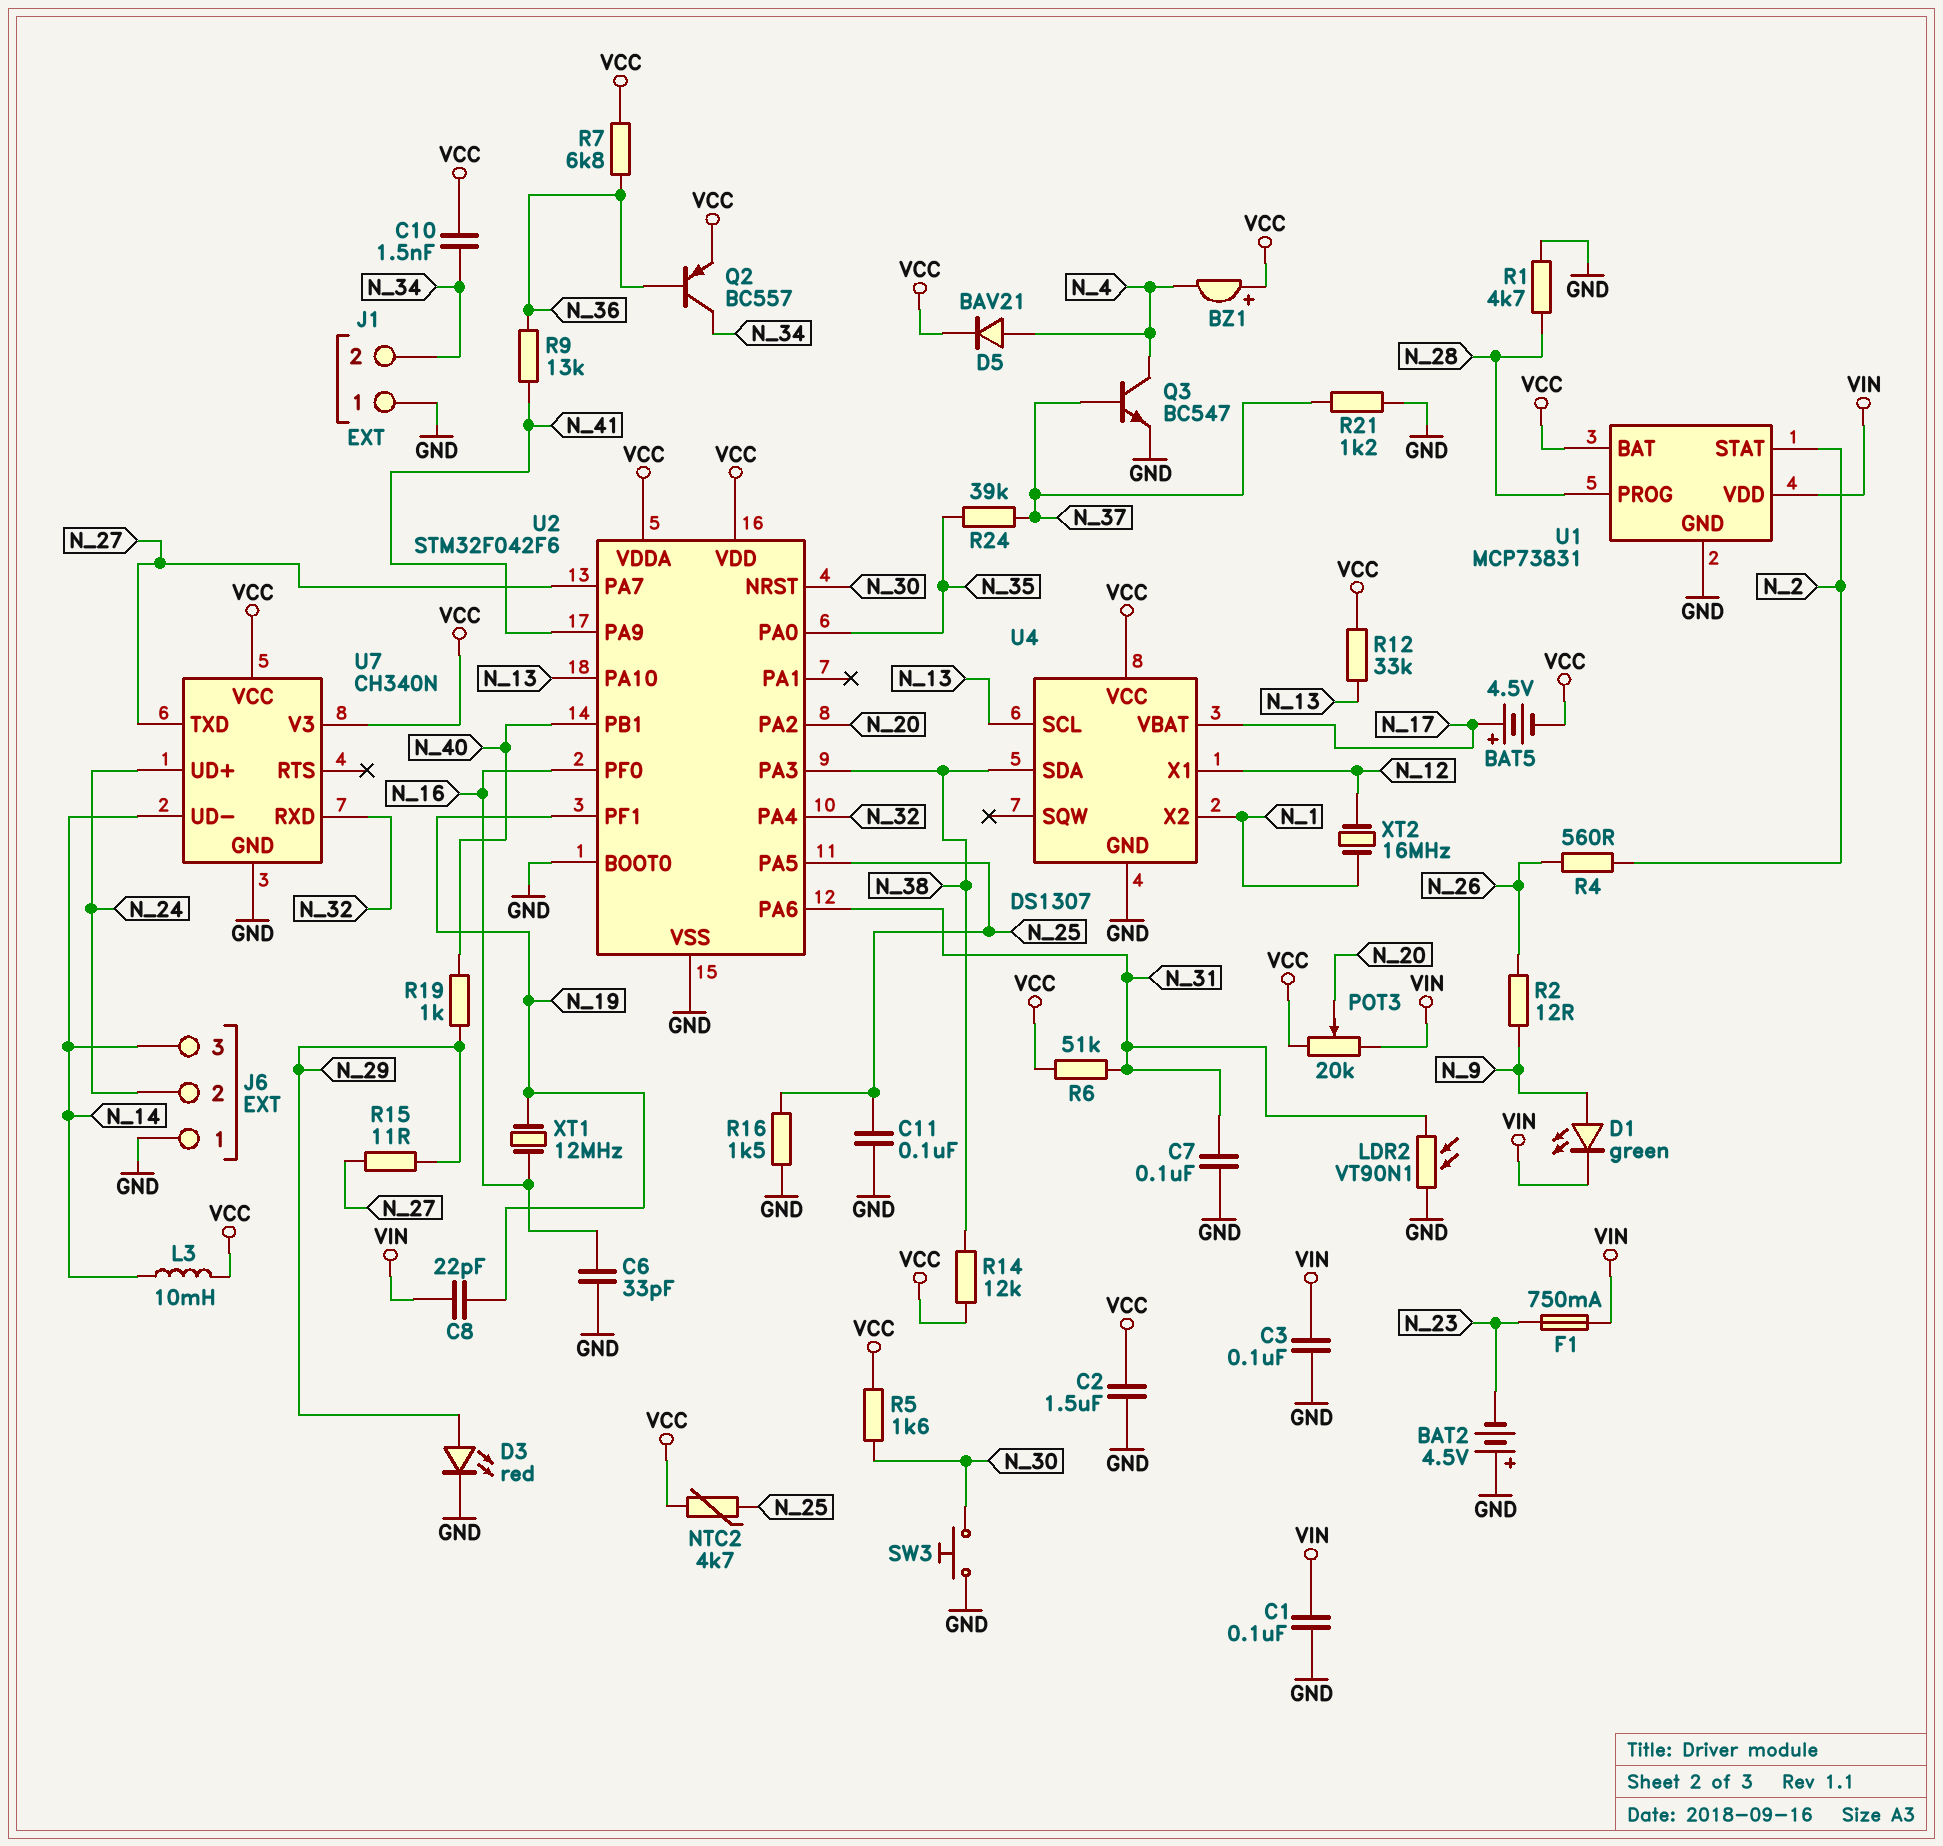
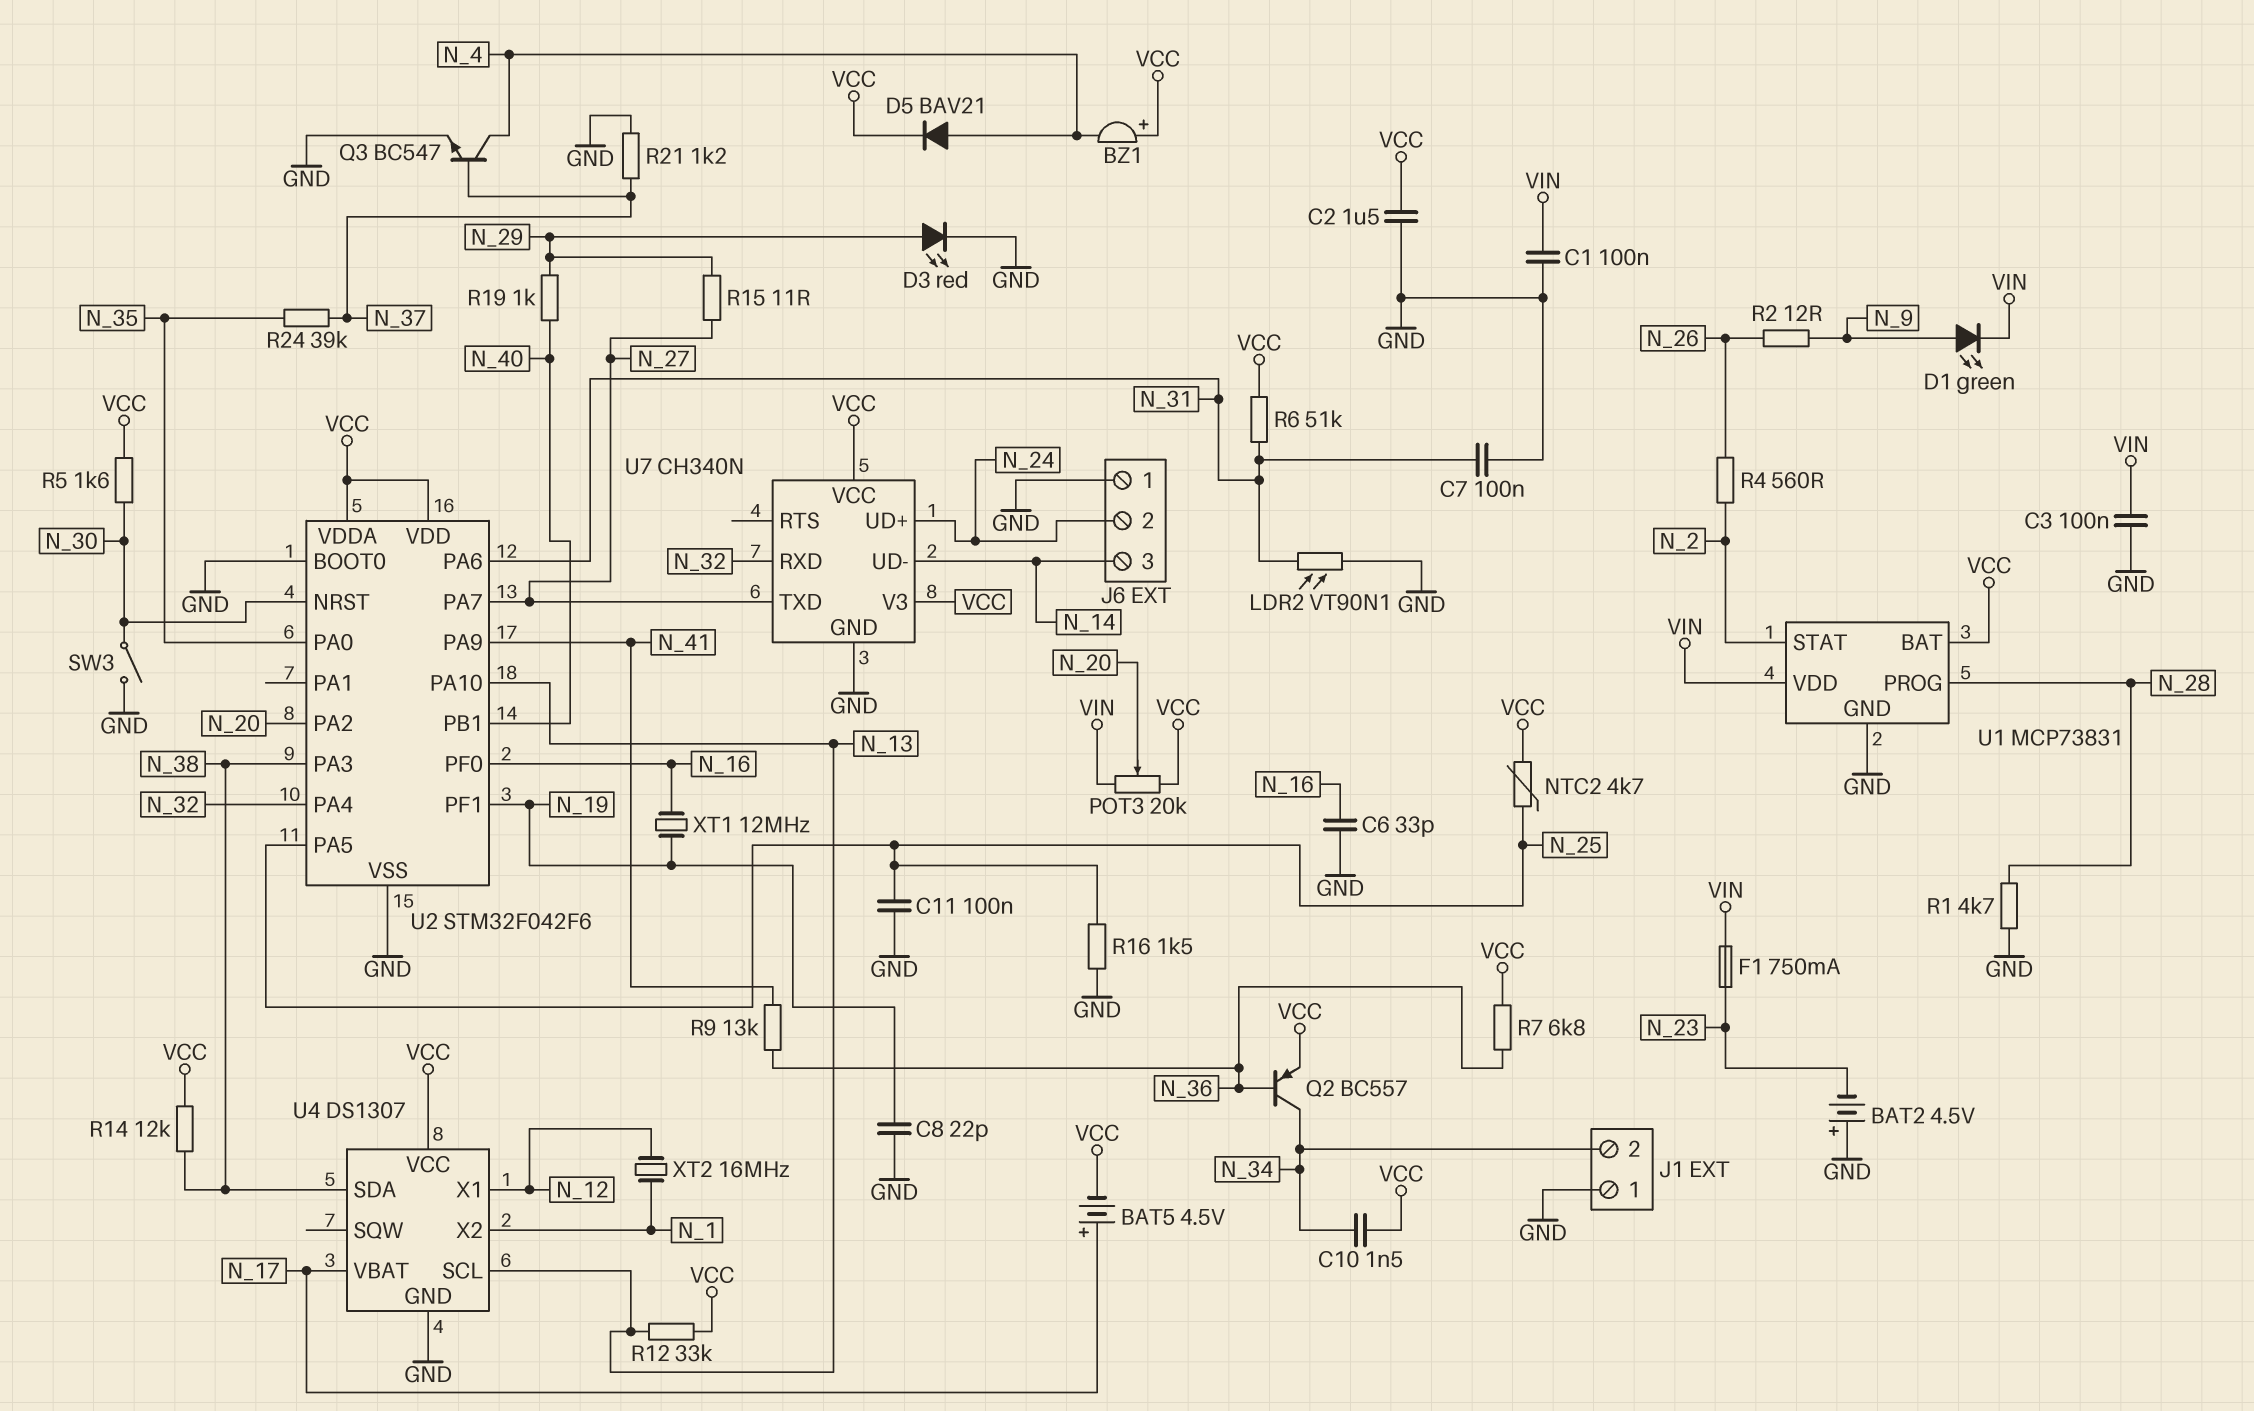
C8: 22pF (N_19, VIN) -> 22pF (GND, N_19)
L3: 10mH (N_14, VCC) -> none
SW3: button (GND, N_30) -> switch (GND, N_30)

